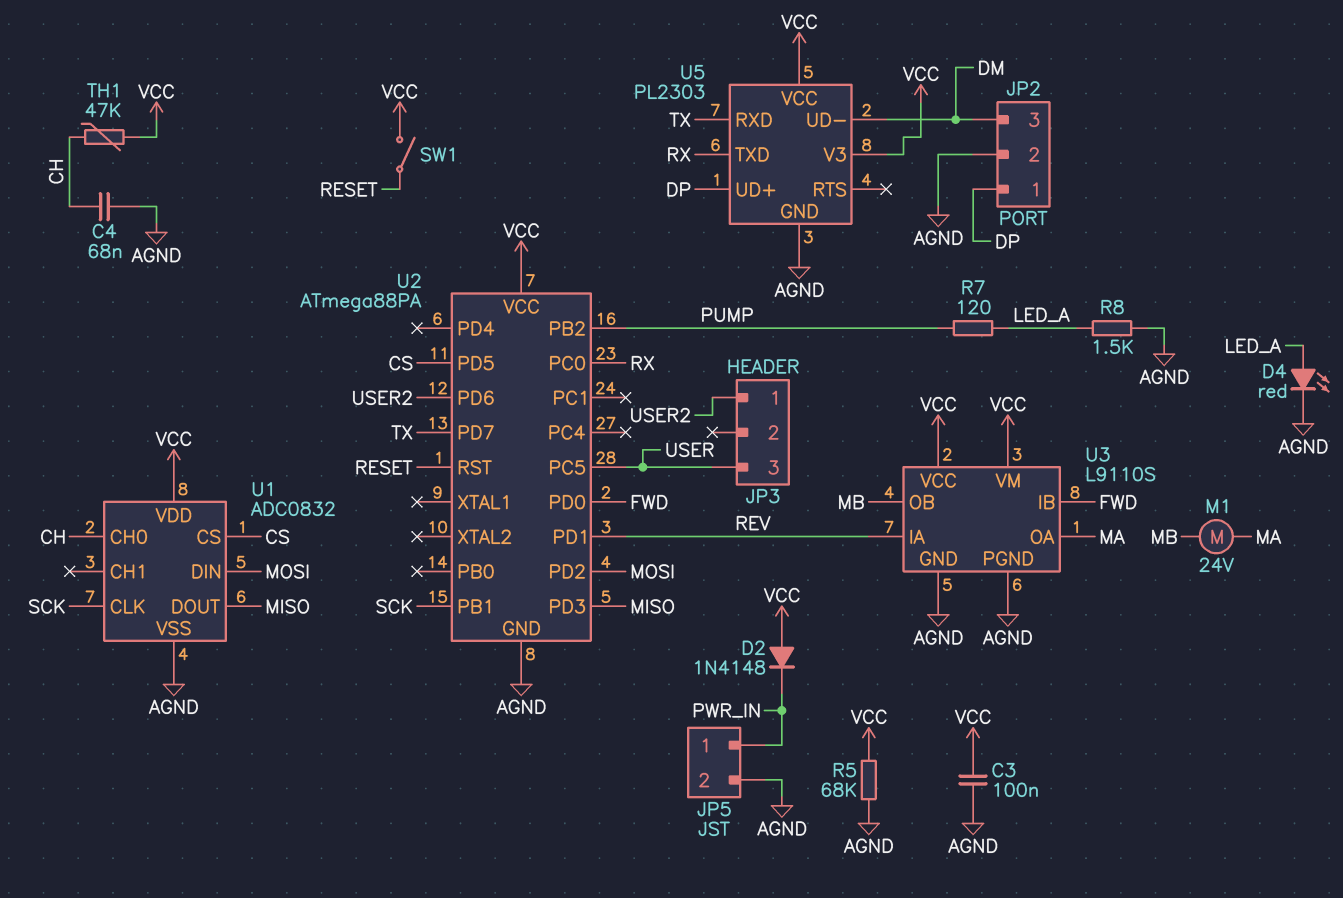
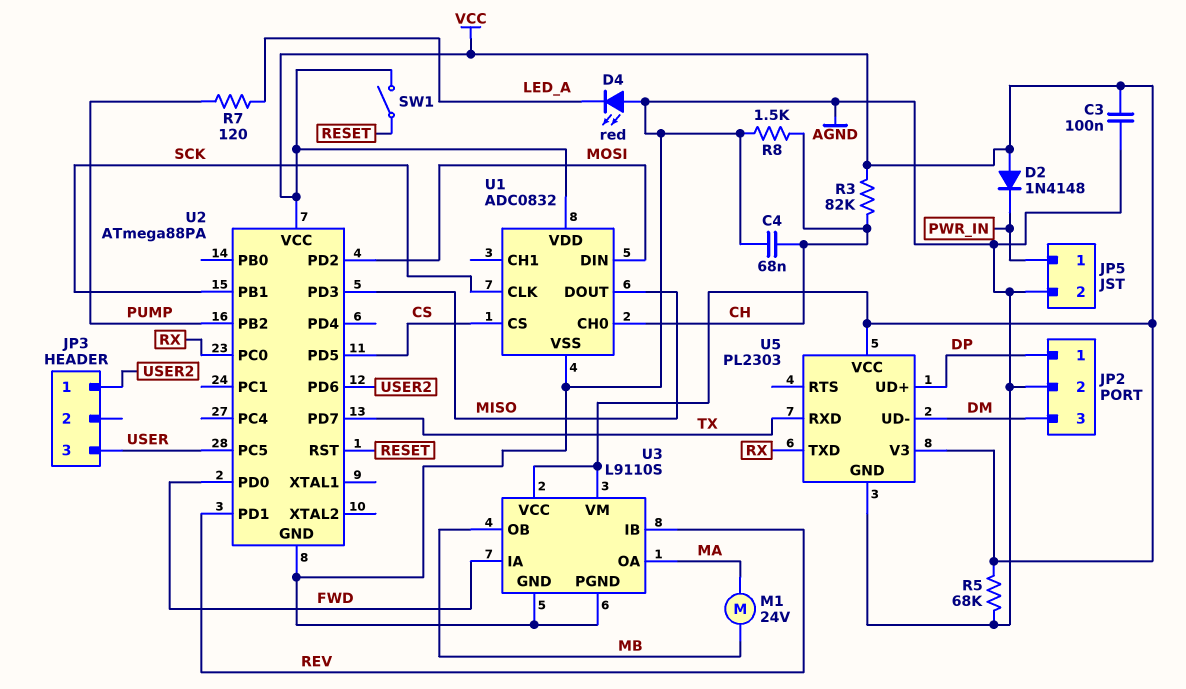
D4: LED red (A LED_A, K AGND) -> LED red (A AGND, K LED_A)
R3: none -> 82k (CH, VCC)
R8: 1.5k (AGND, LED_A) -> 1.5k (AGND, CH)
TH1: 47k (CH, VCC) -> none
U3 pin IA: REV -> FWD
U3 pin IB: FWD -> REV

